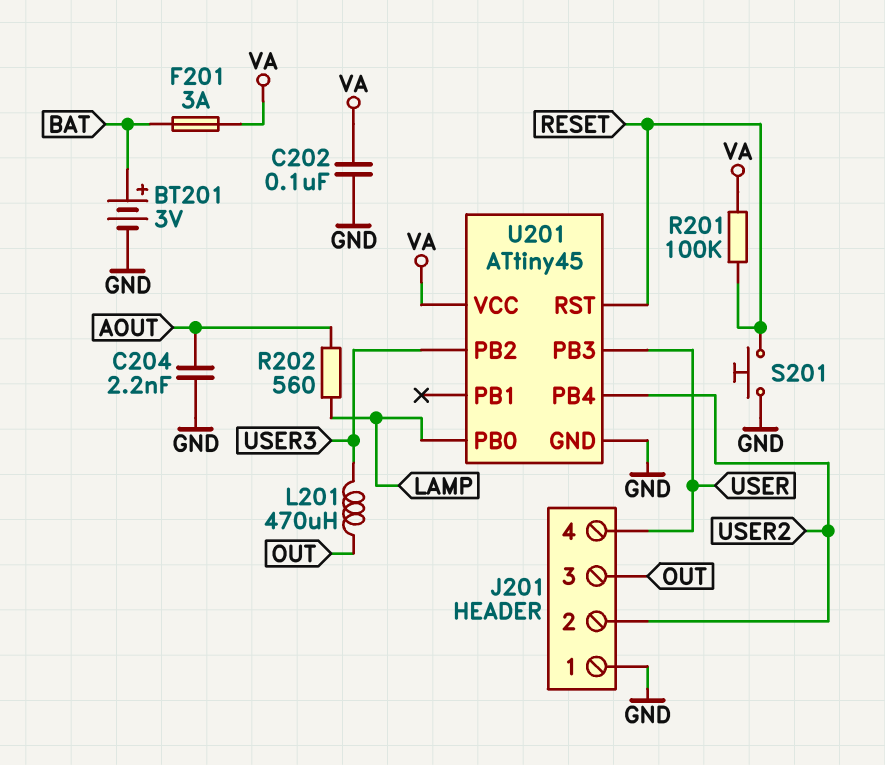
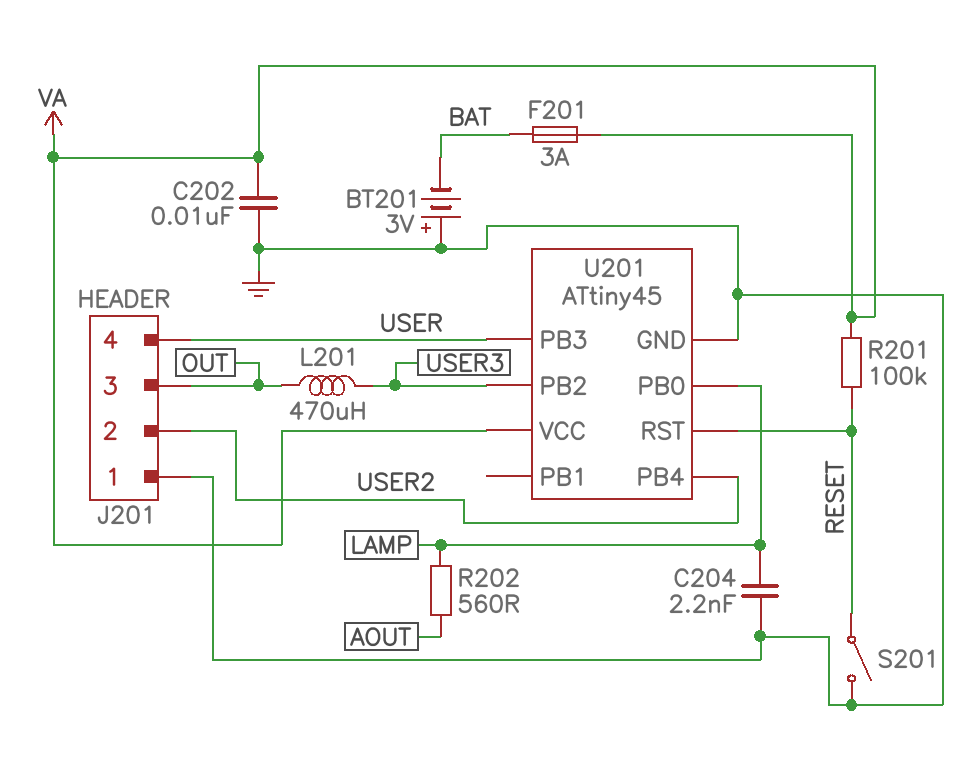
BT201: 3V (plus BAT, minus GND) -> 3V (plus GND, minus BAT)
C202: 100nF (GND, VA) -> 10nF (GND, VA)
C204: 2.2nF (AOUT, GND) -> 2.2nF (GND, LAMP)
S201: button (GND, RESET) -> switch (GND, RESET)

